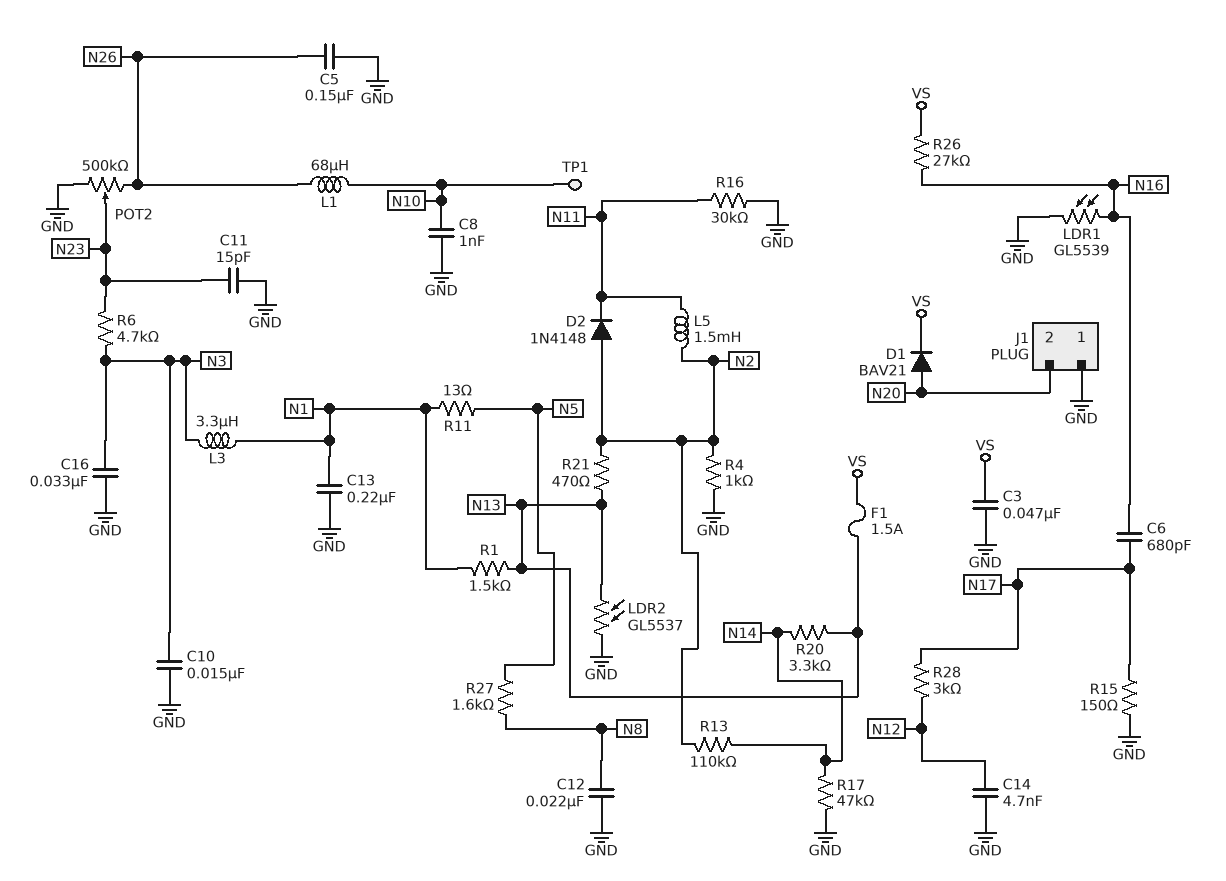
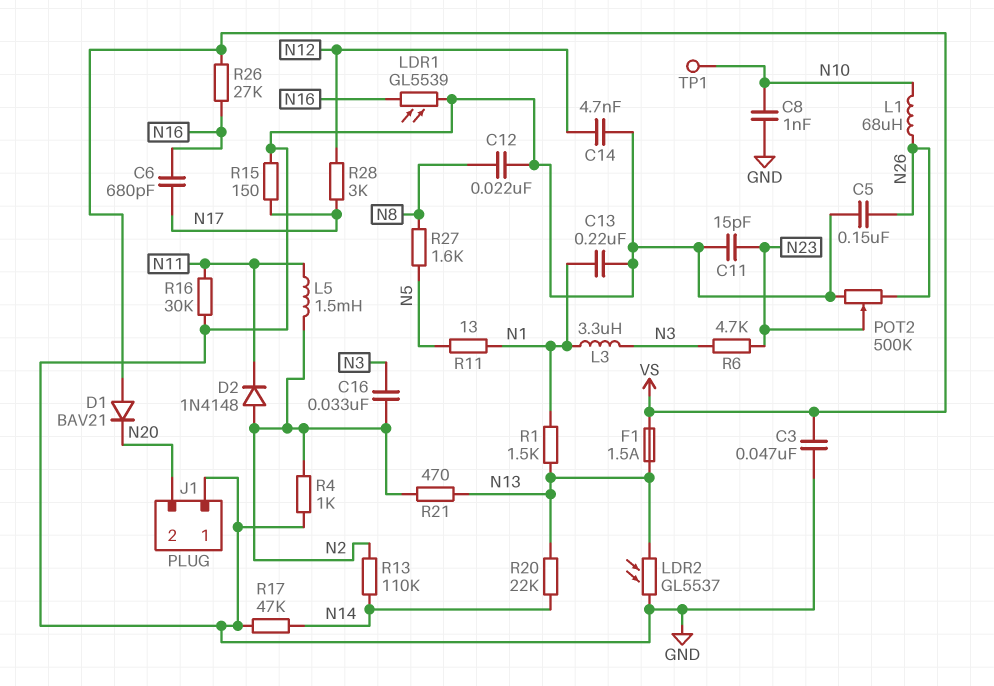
C10: 15nF (GND, N3) -> none
C16: 33nF (GND, N3) -> 33nF (N2, N3)
D1: diode BAV21 (A N20, K VS) -> diode BAV21 (A VS, K N20)
R20: 3.3k (N13, N14) -> 22k (N13, N14)

